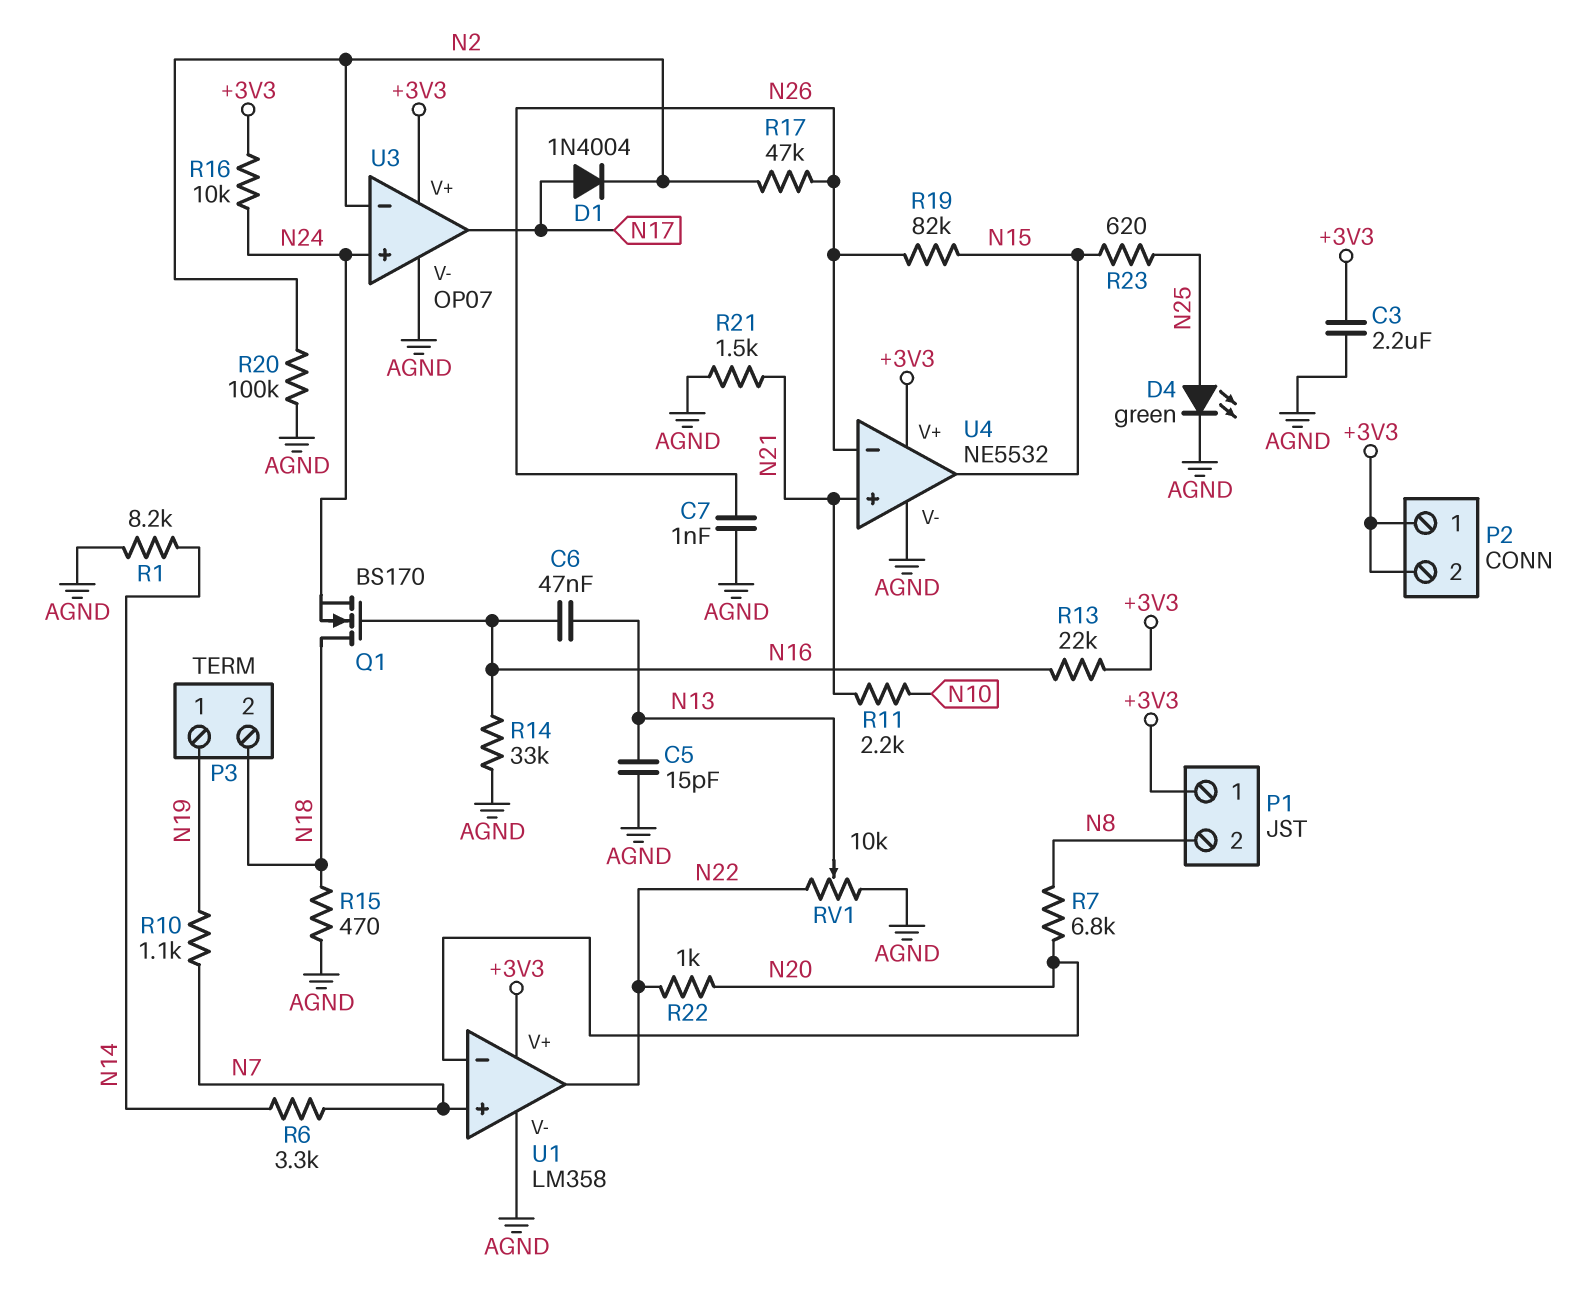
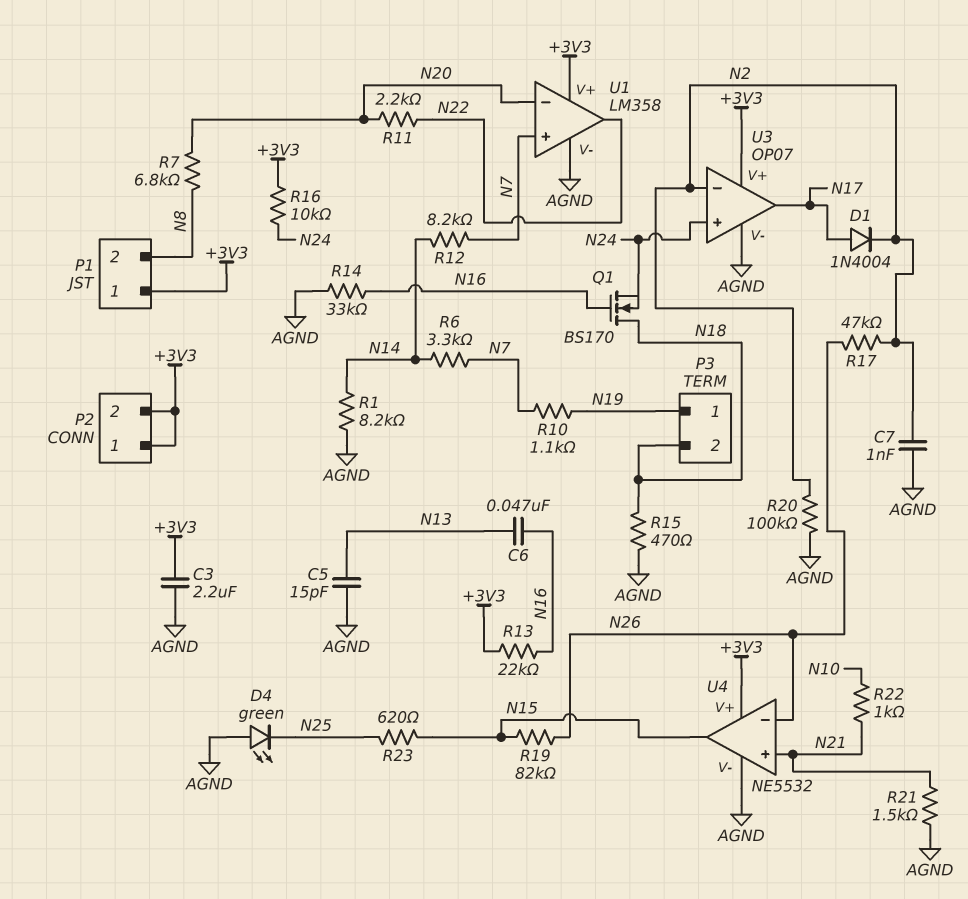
C7: 1nF (AGND, N26) -> 1nF (AGND, N2)
D4: LED green (A N25, K AGND) -> LED green (A AGND, K N25)
R11: 2.2k (N10, N21) -> 2.2k (N20, N22)
R12: none -> 8.2k (N7, N14)
R22: 1k (N20, N22) -> 1k (N10, N21)
RV1: 10k (AGND, N22, wiper N13) -> none

